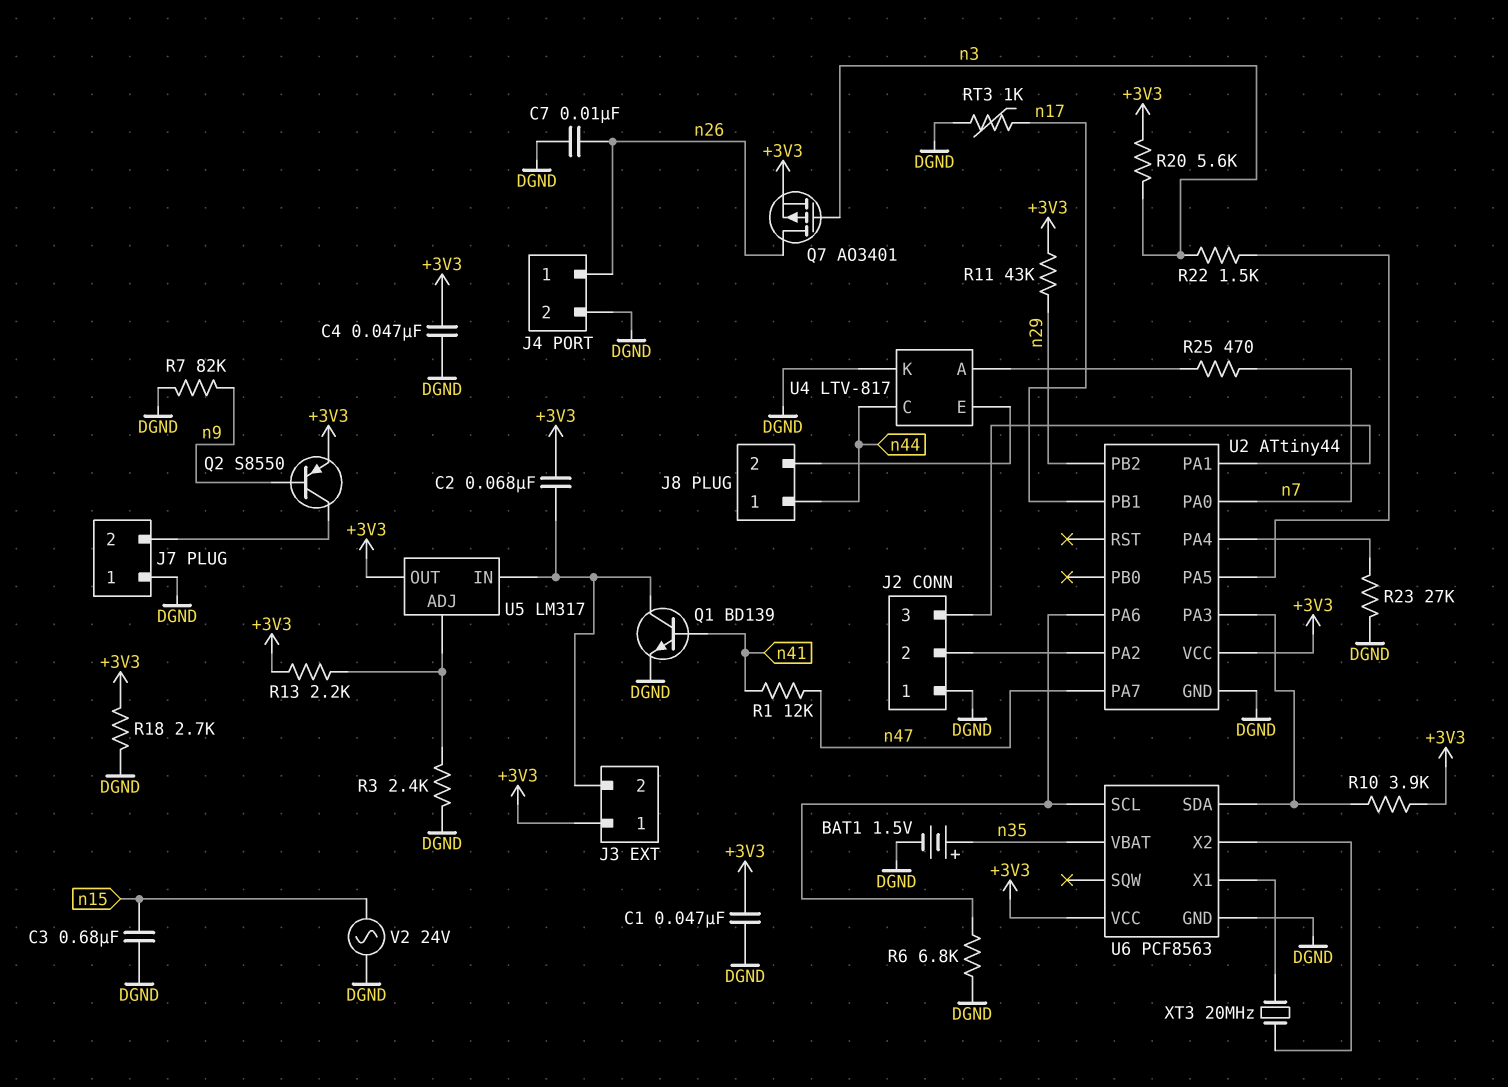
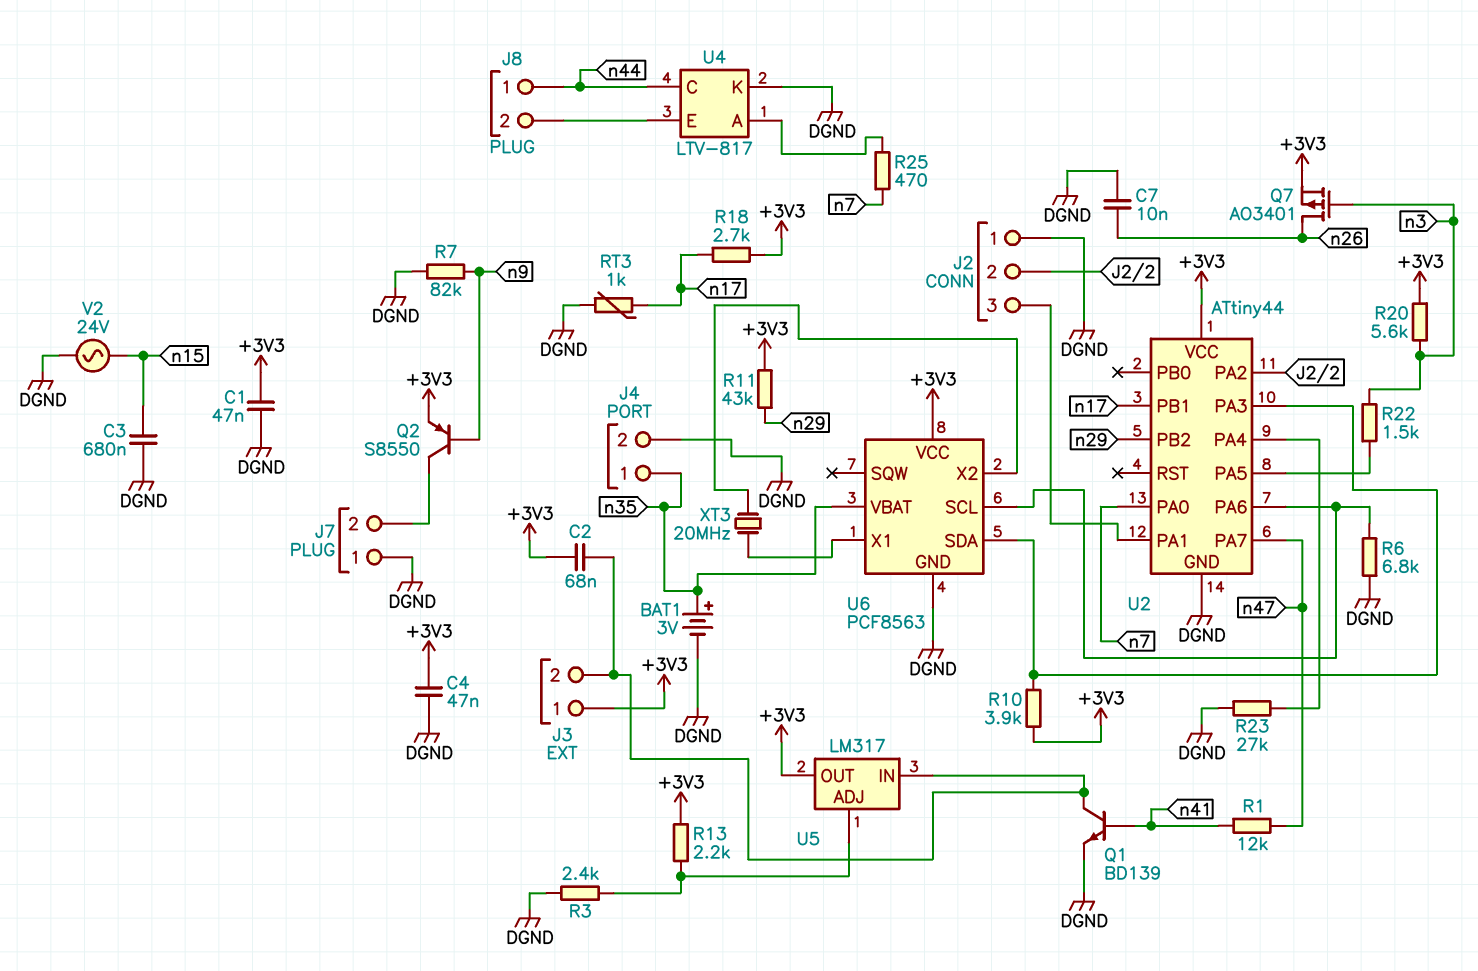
BAT1: 1.5V (plus n35, minus DGND) -> 3V (plus n35, minus DGND)
J4 pin 1: n26 -> n35
R18: 2.7k (+3V3, DGND) -> 2.7k (+3V3, n17)

